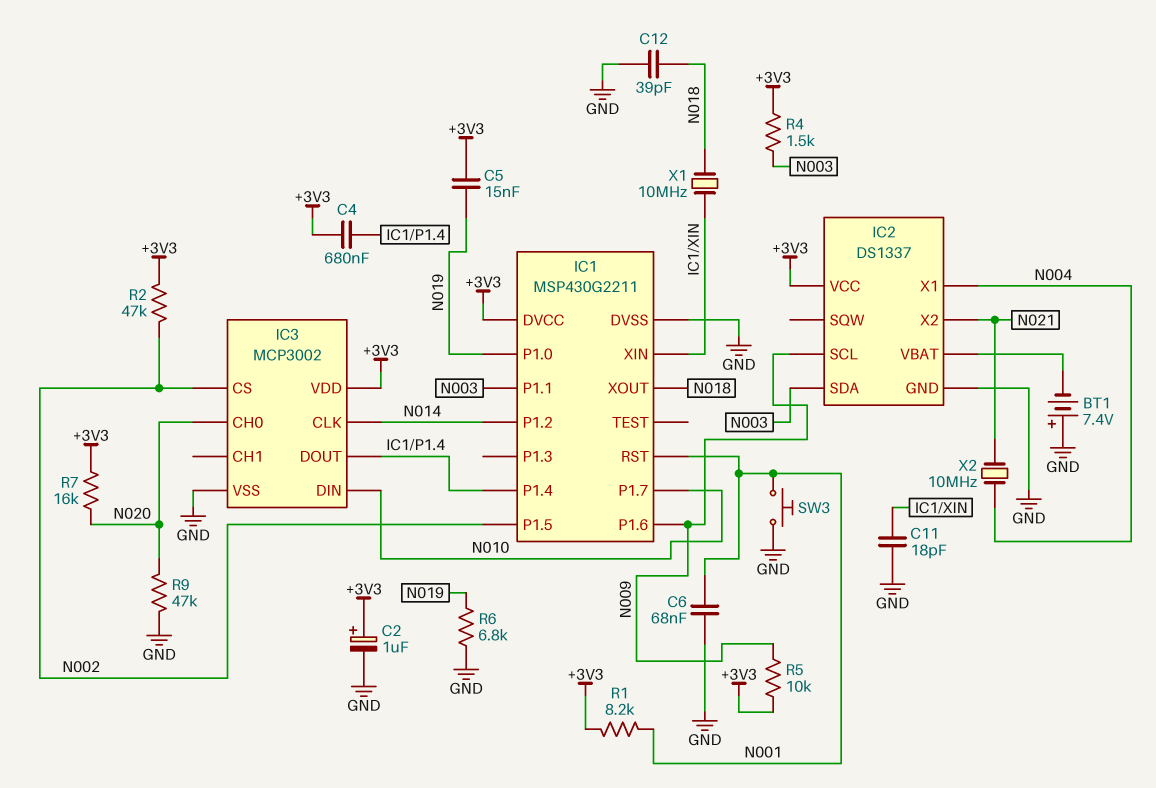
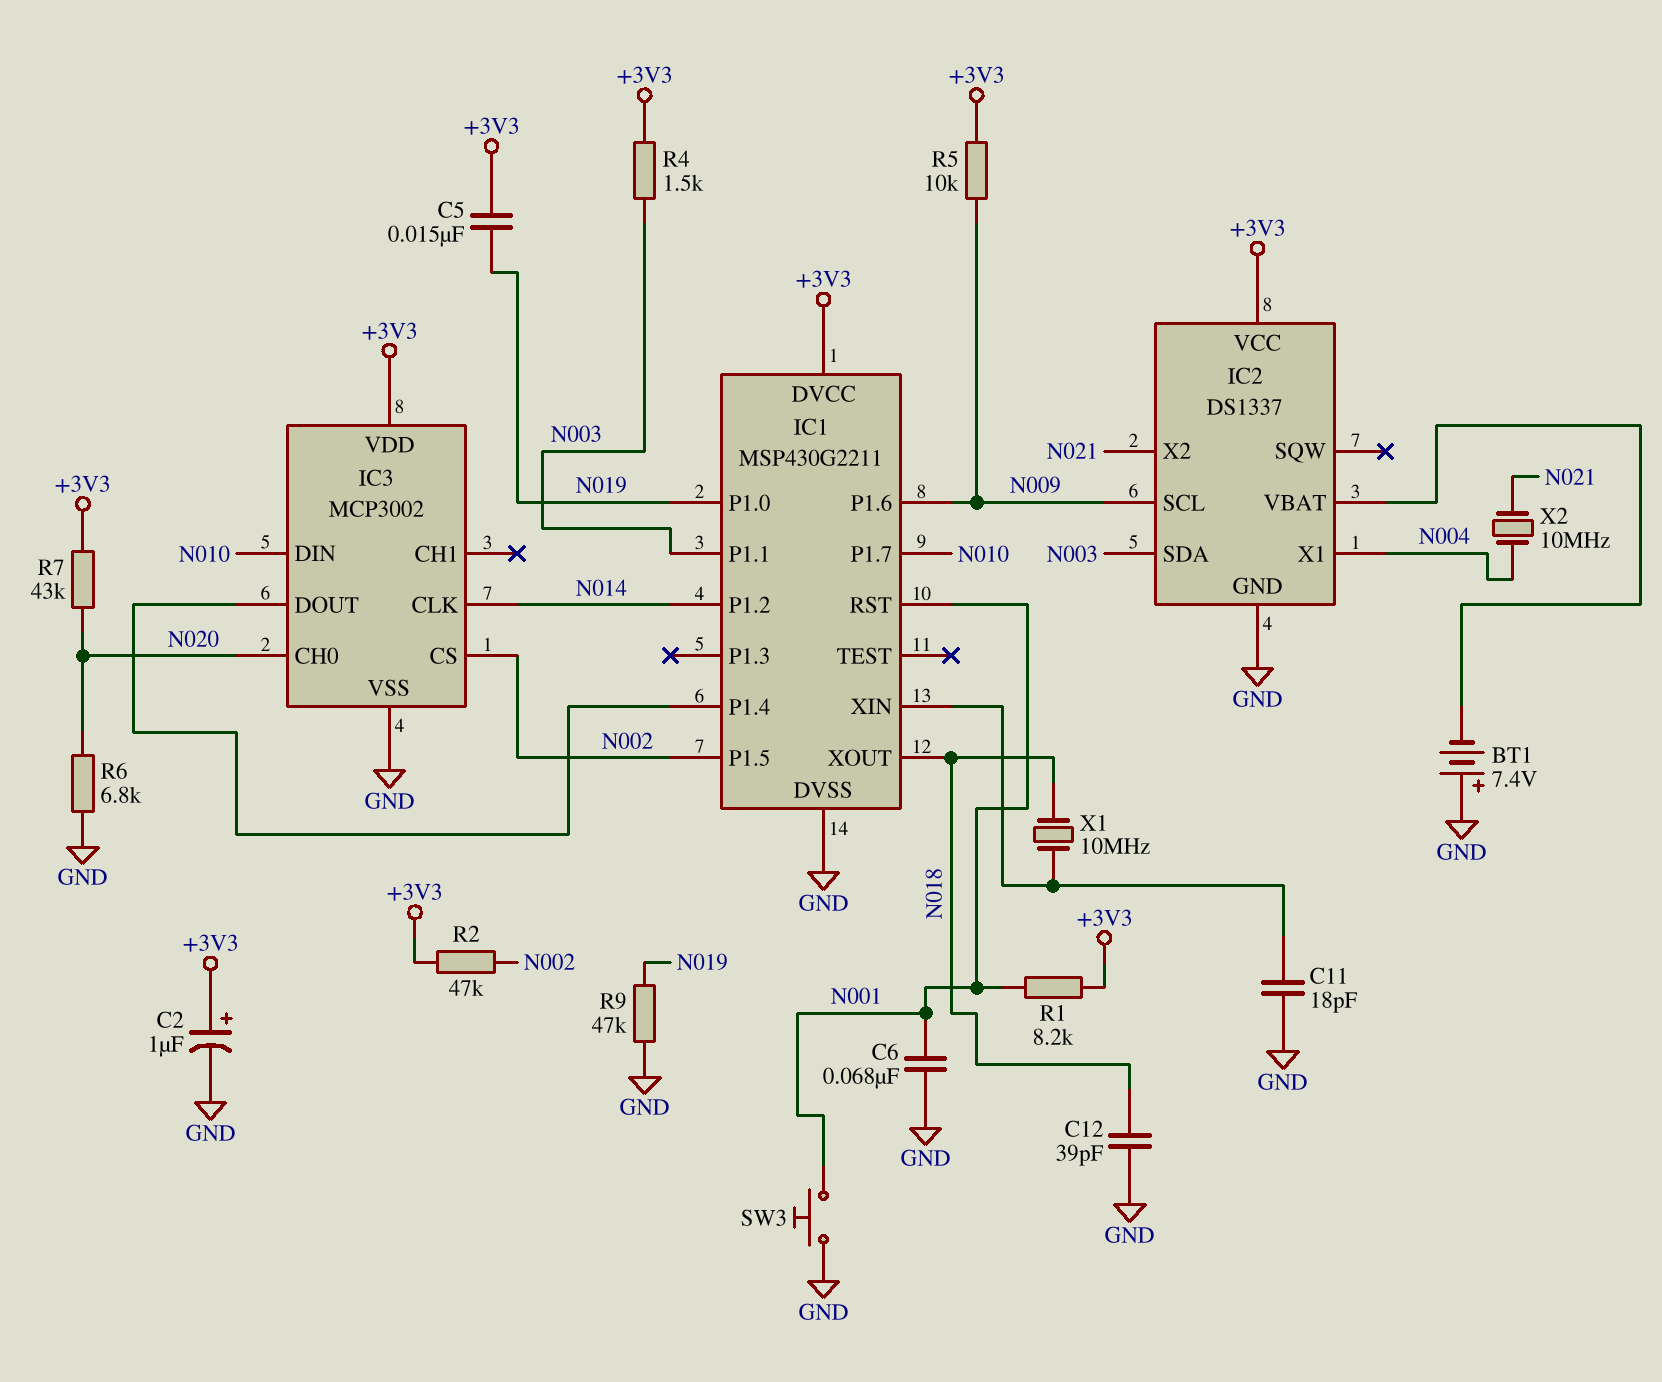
C4: 680nF (+3V3, IC1/P1.4) -> none
R6: 6.8k (GND, N019) -> 6.8k (GND, N020)
R7: 16k (+3V3, N020) -> 43k (+3V3, N020)
R9: 47k (GND, N020) -> 47k (GND, N019)

